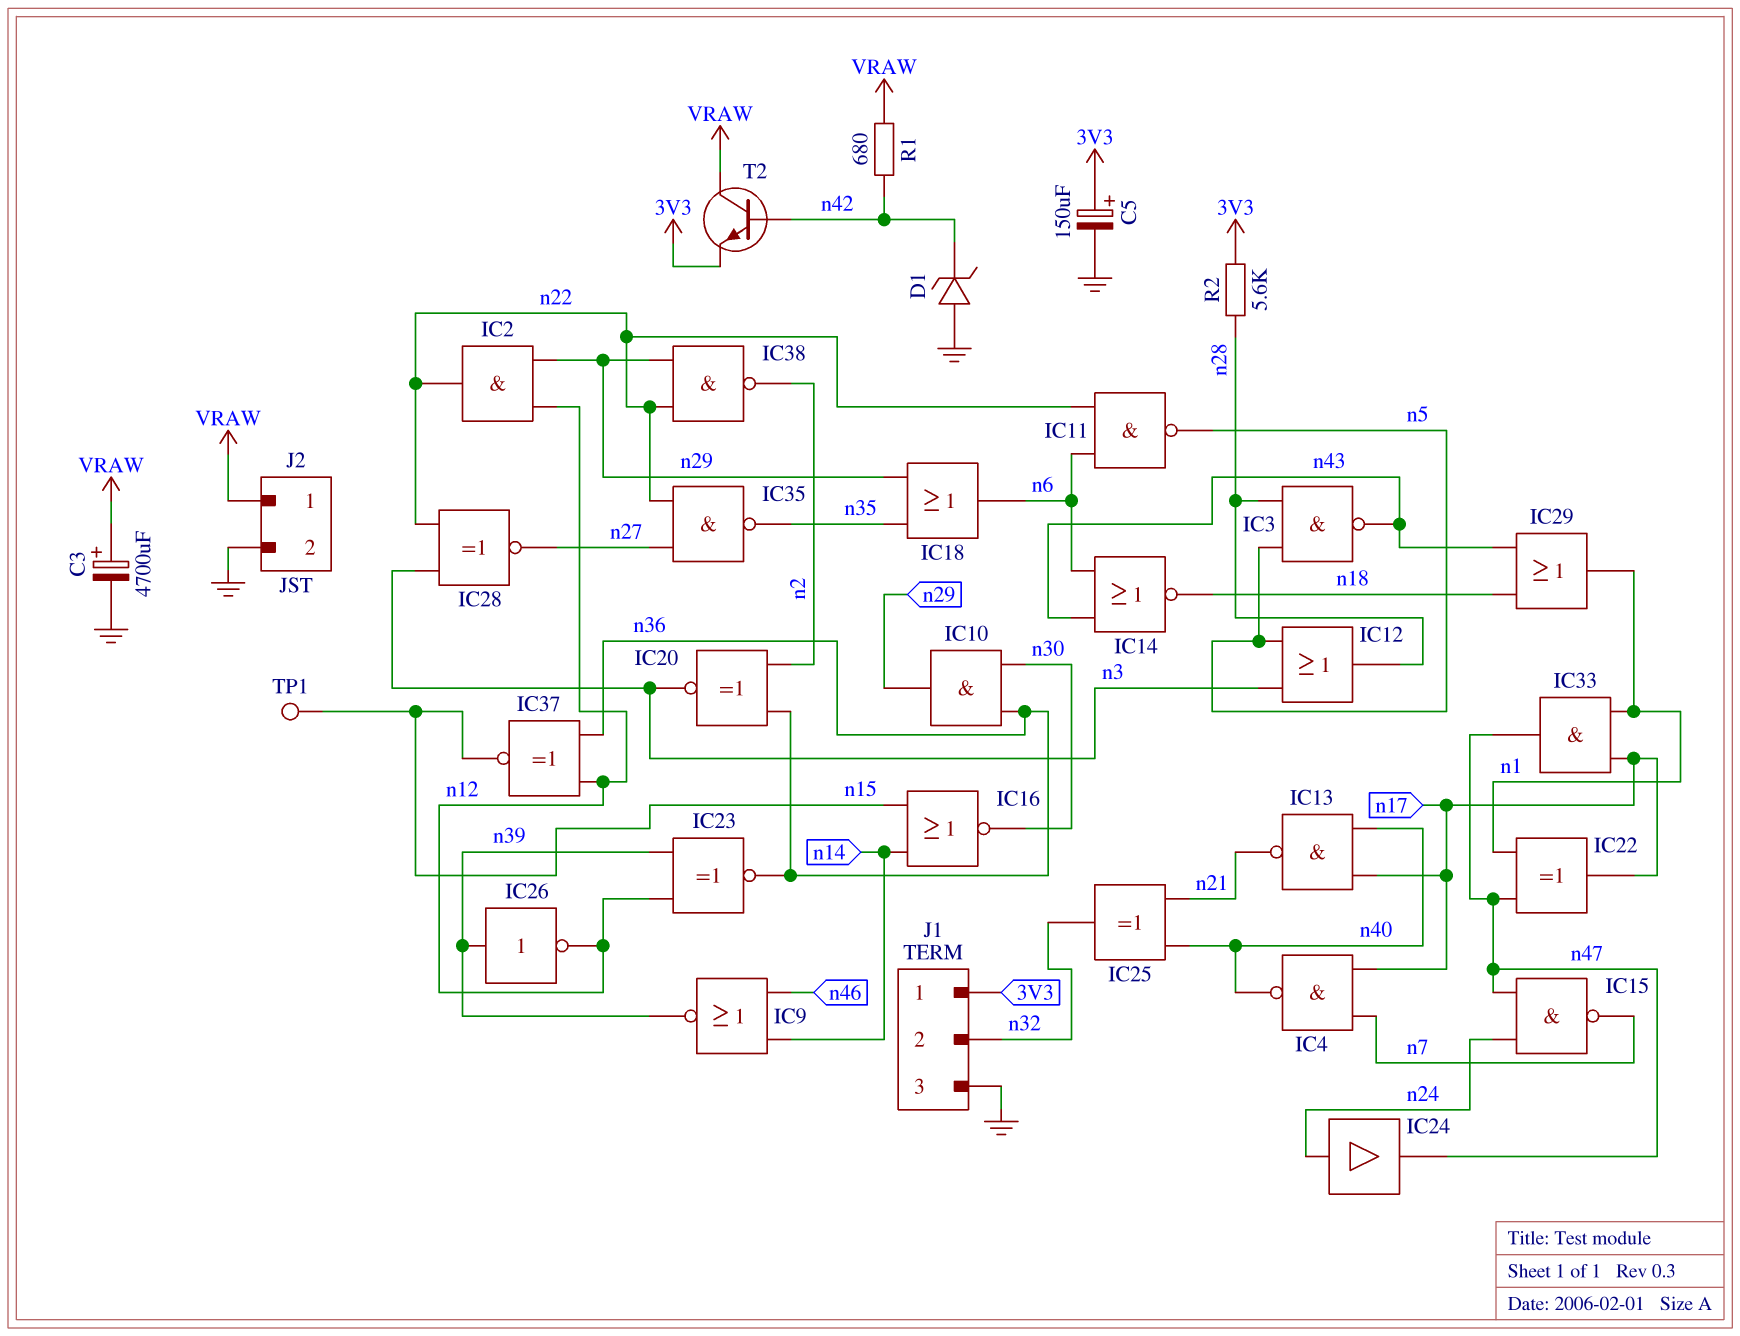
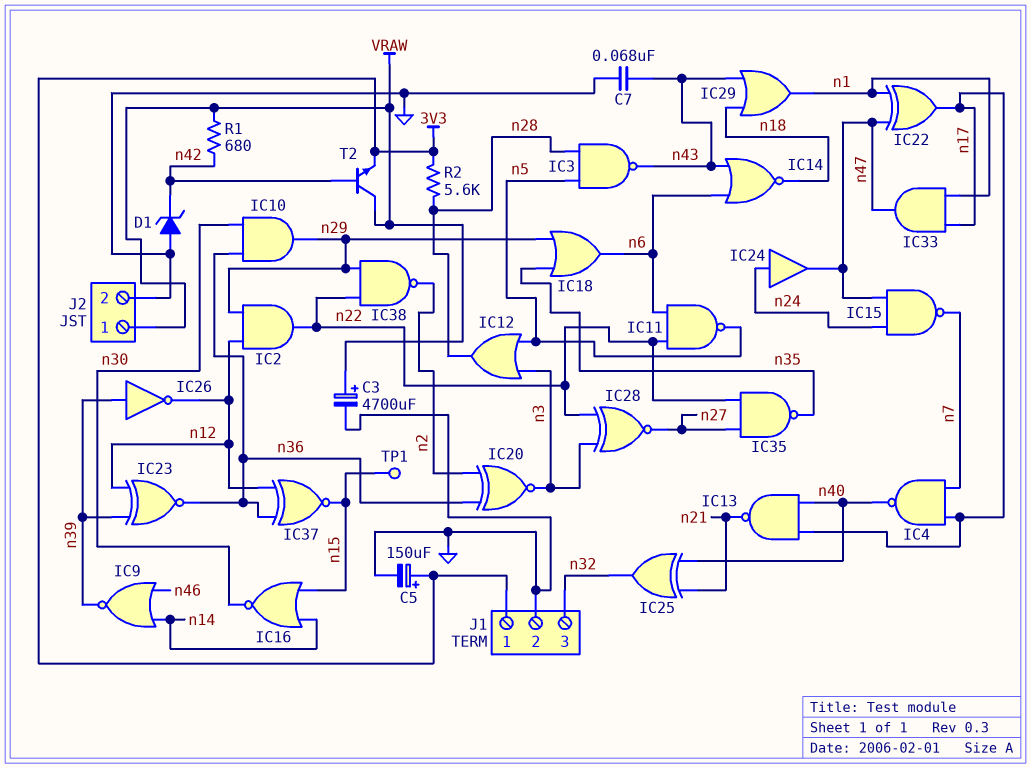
C7: none -> 68nF (GND, n43)
J1 pin 2: n32 -> GND
J1 pin 3: GND -> n32

